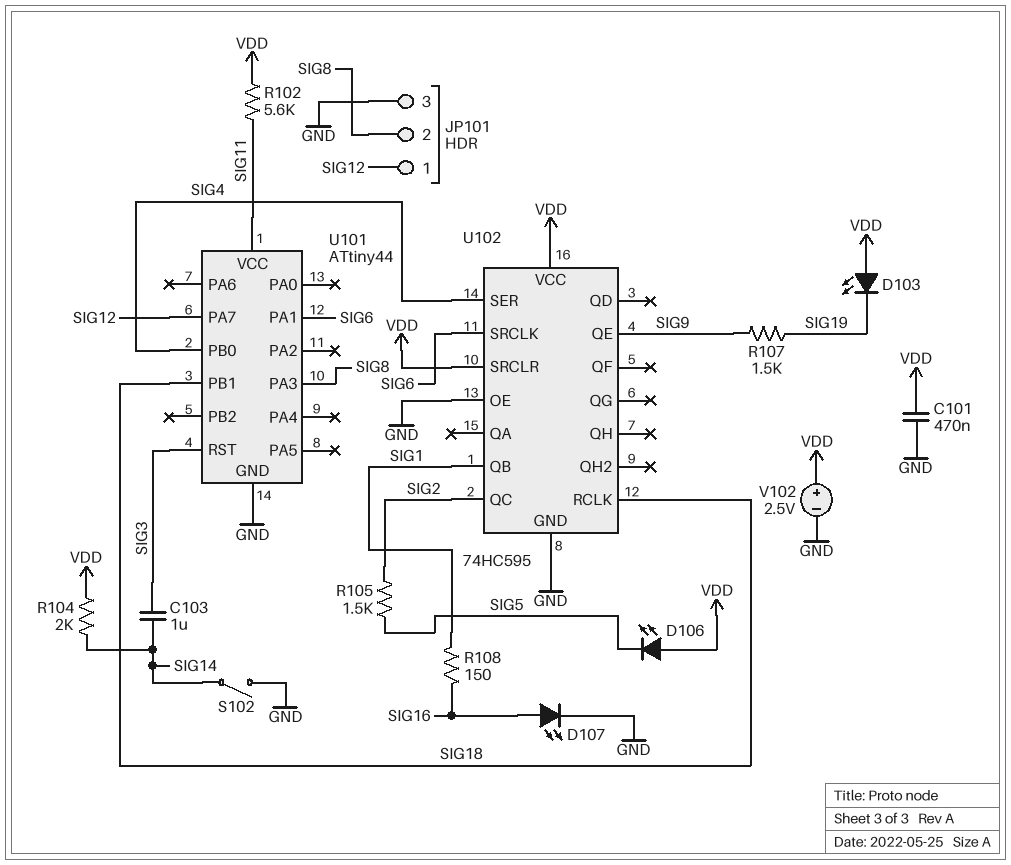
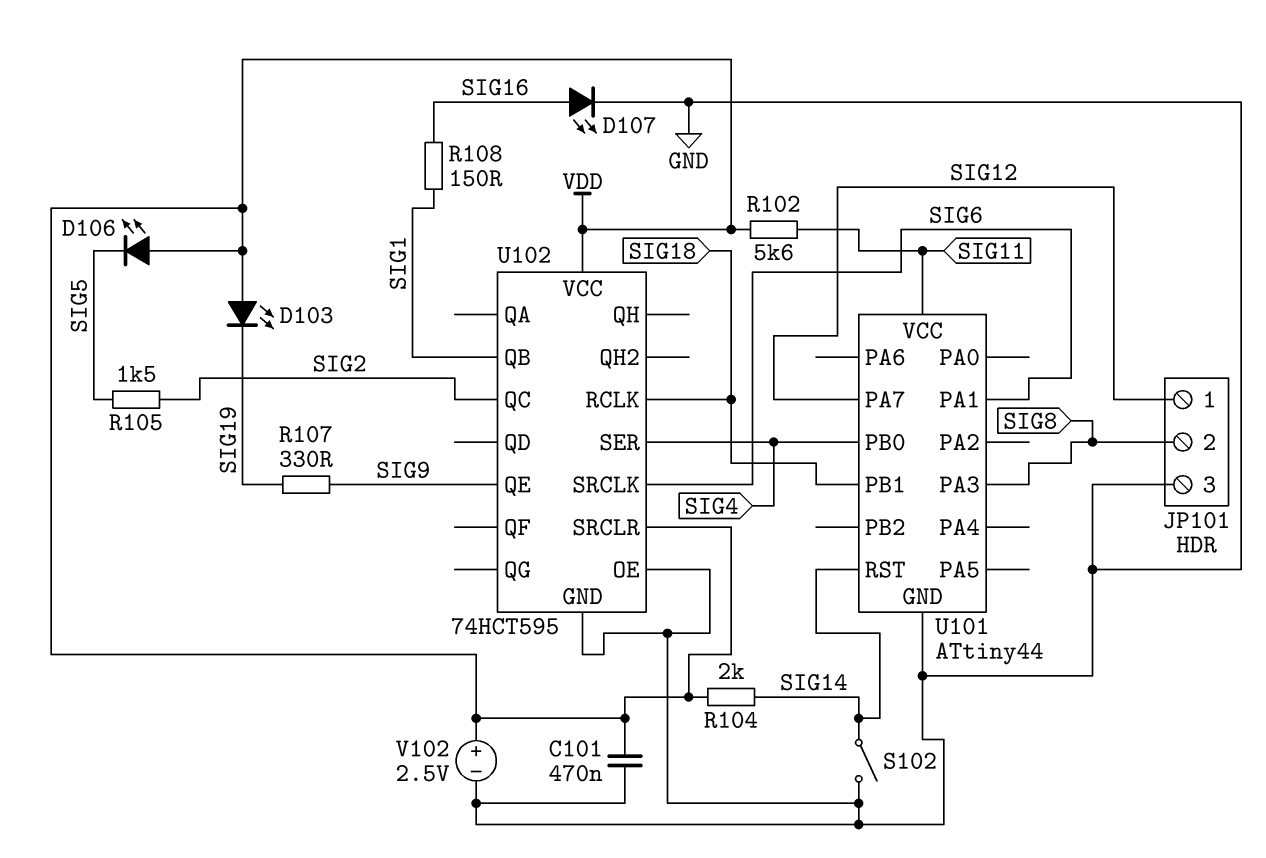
C103: 1uF (SIG3, SIG14) -> none
R107: 1.5k (SIG9, SIG19) -> 330 (SIG9, SIG19)
U101 pin RST: SIG3 -> SIG14
U102: 74HC595 -> 74HCT595

